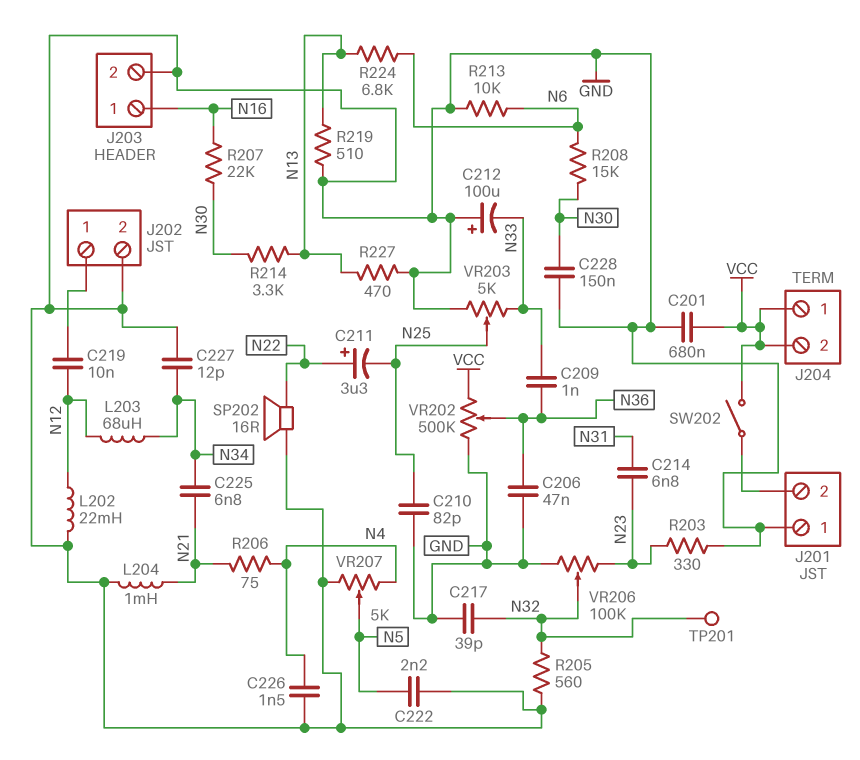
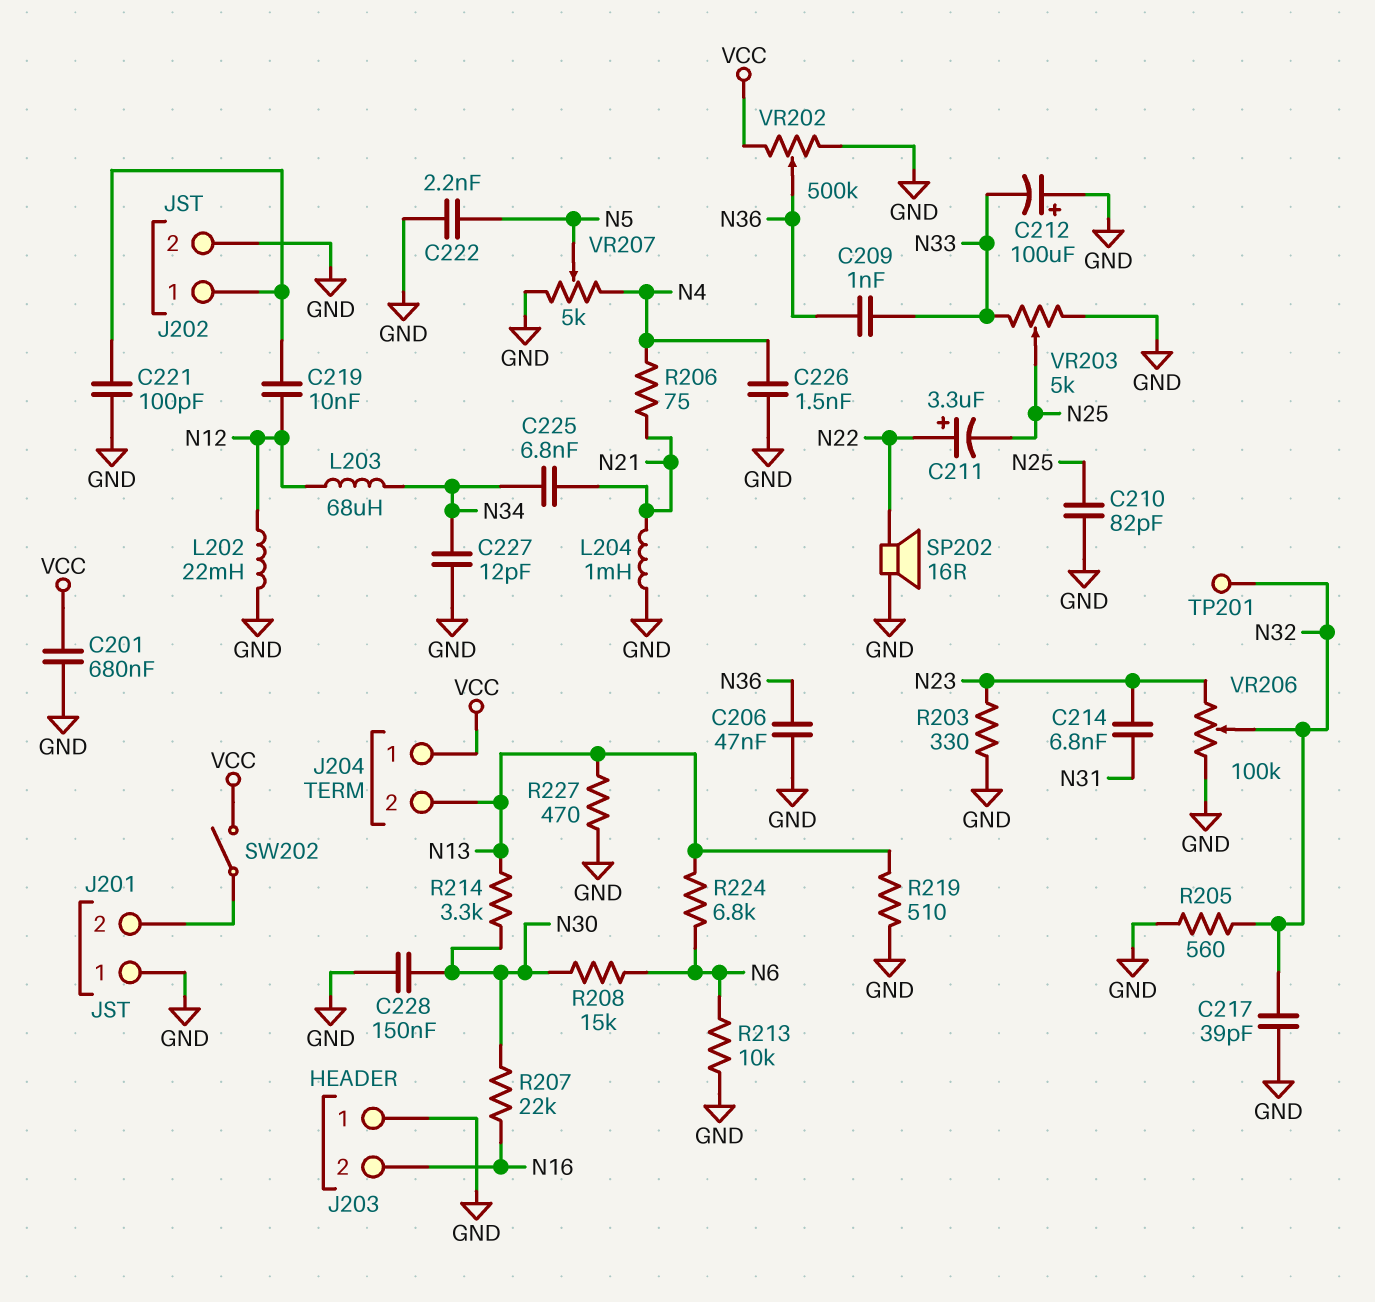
C221: none -> 100pF (GND, J202/1)
J203 pin 1: N16 -> GND
J203 pin 2: GND -> N16
J204 pin 2: VCC -> N13

